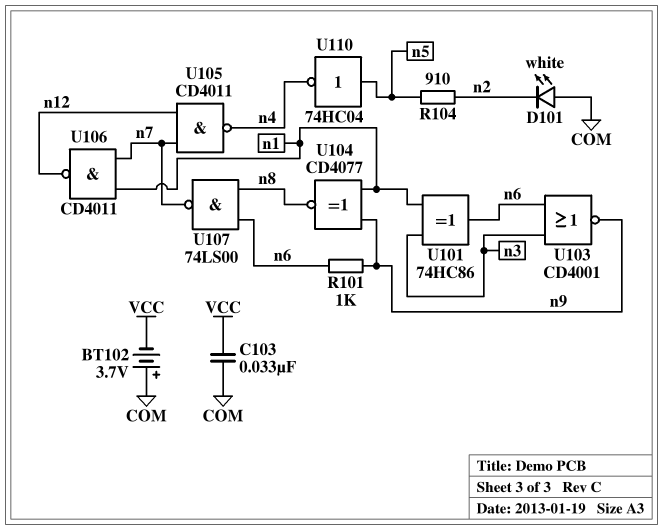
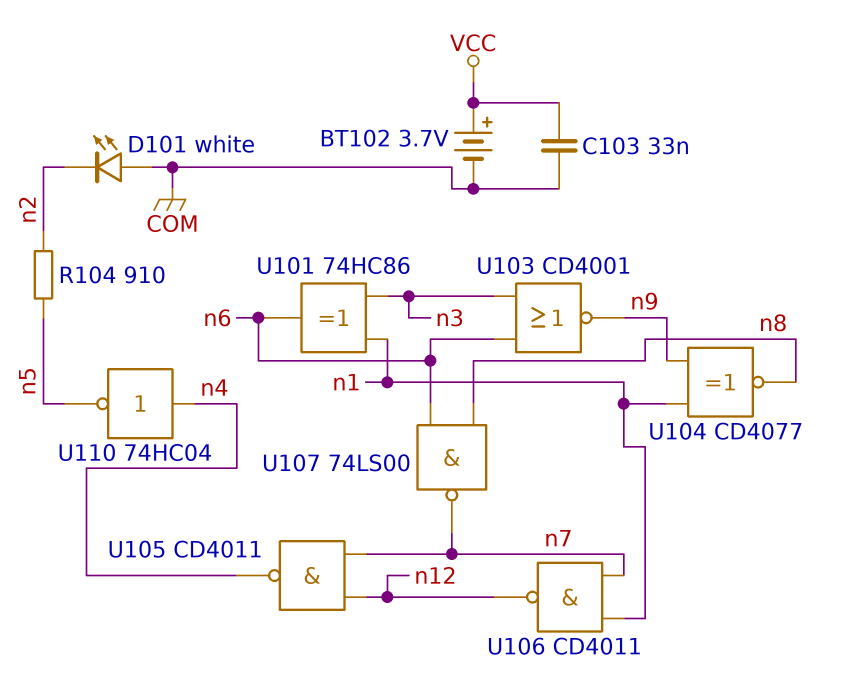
BT102: 3.7V (plus COM, minus VCC) -> 3.7V (plus VCC, minus COM)
R101: 1k (n6, n9) -> none
U110: NOT 74HC04 (in n5, out n4) -> NOT 74HC04 (in n4, out n5)

